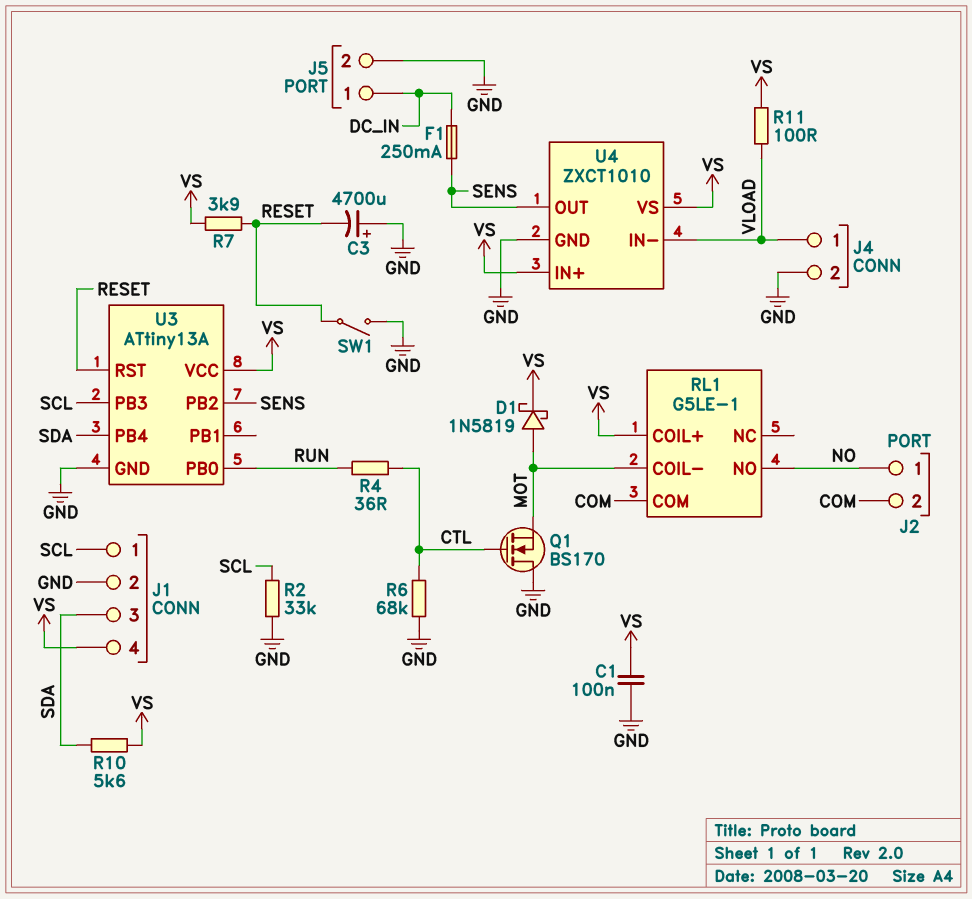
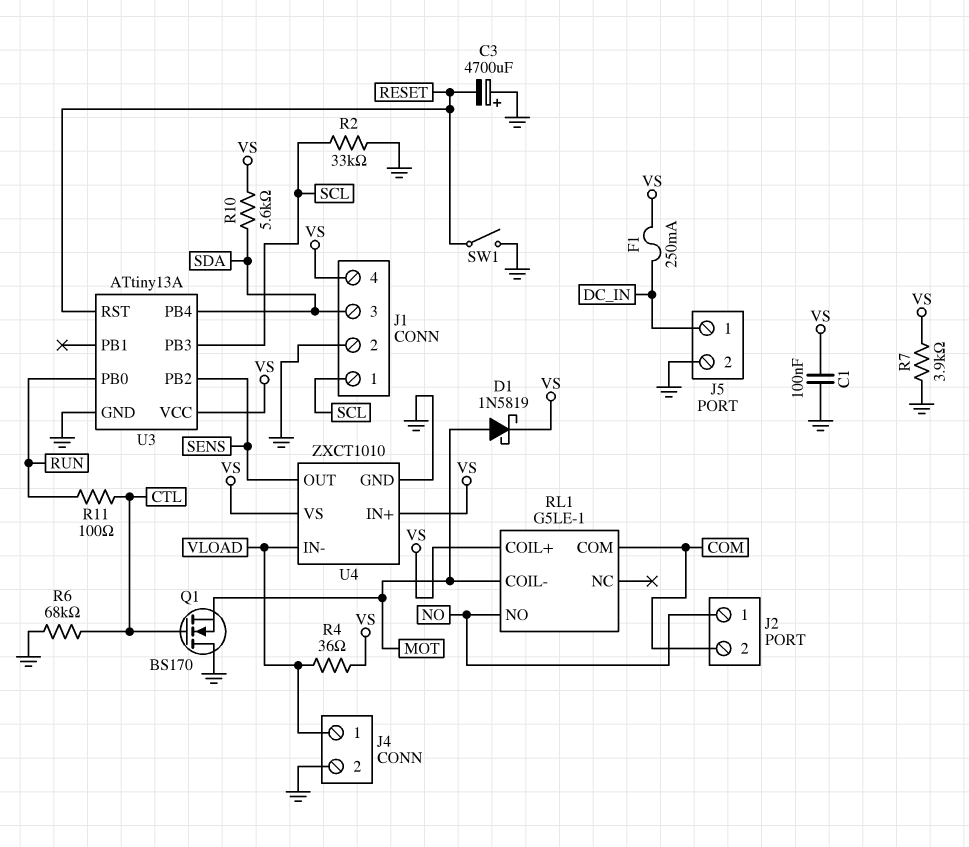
F1: 250mA (DC_IN, SENS) -> 250mA (DC_IN, VS)
R4: 36 (CTL, RUN) -> 36 (VLOAD, VS)
R7: 3.9k (RESET, VS) -> 3.9k (GND, VS)
R11: 100 (VLOAD, VS) -> 100 (CTL, RUN)

